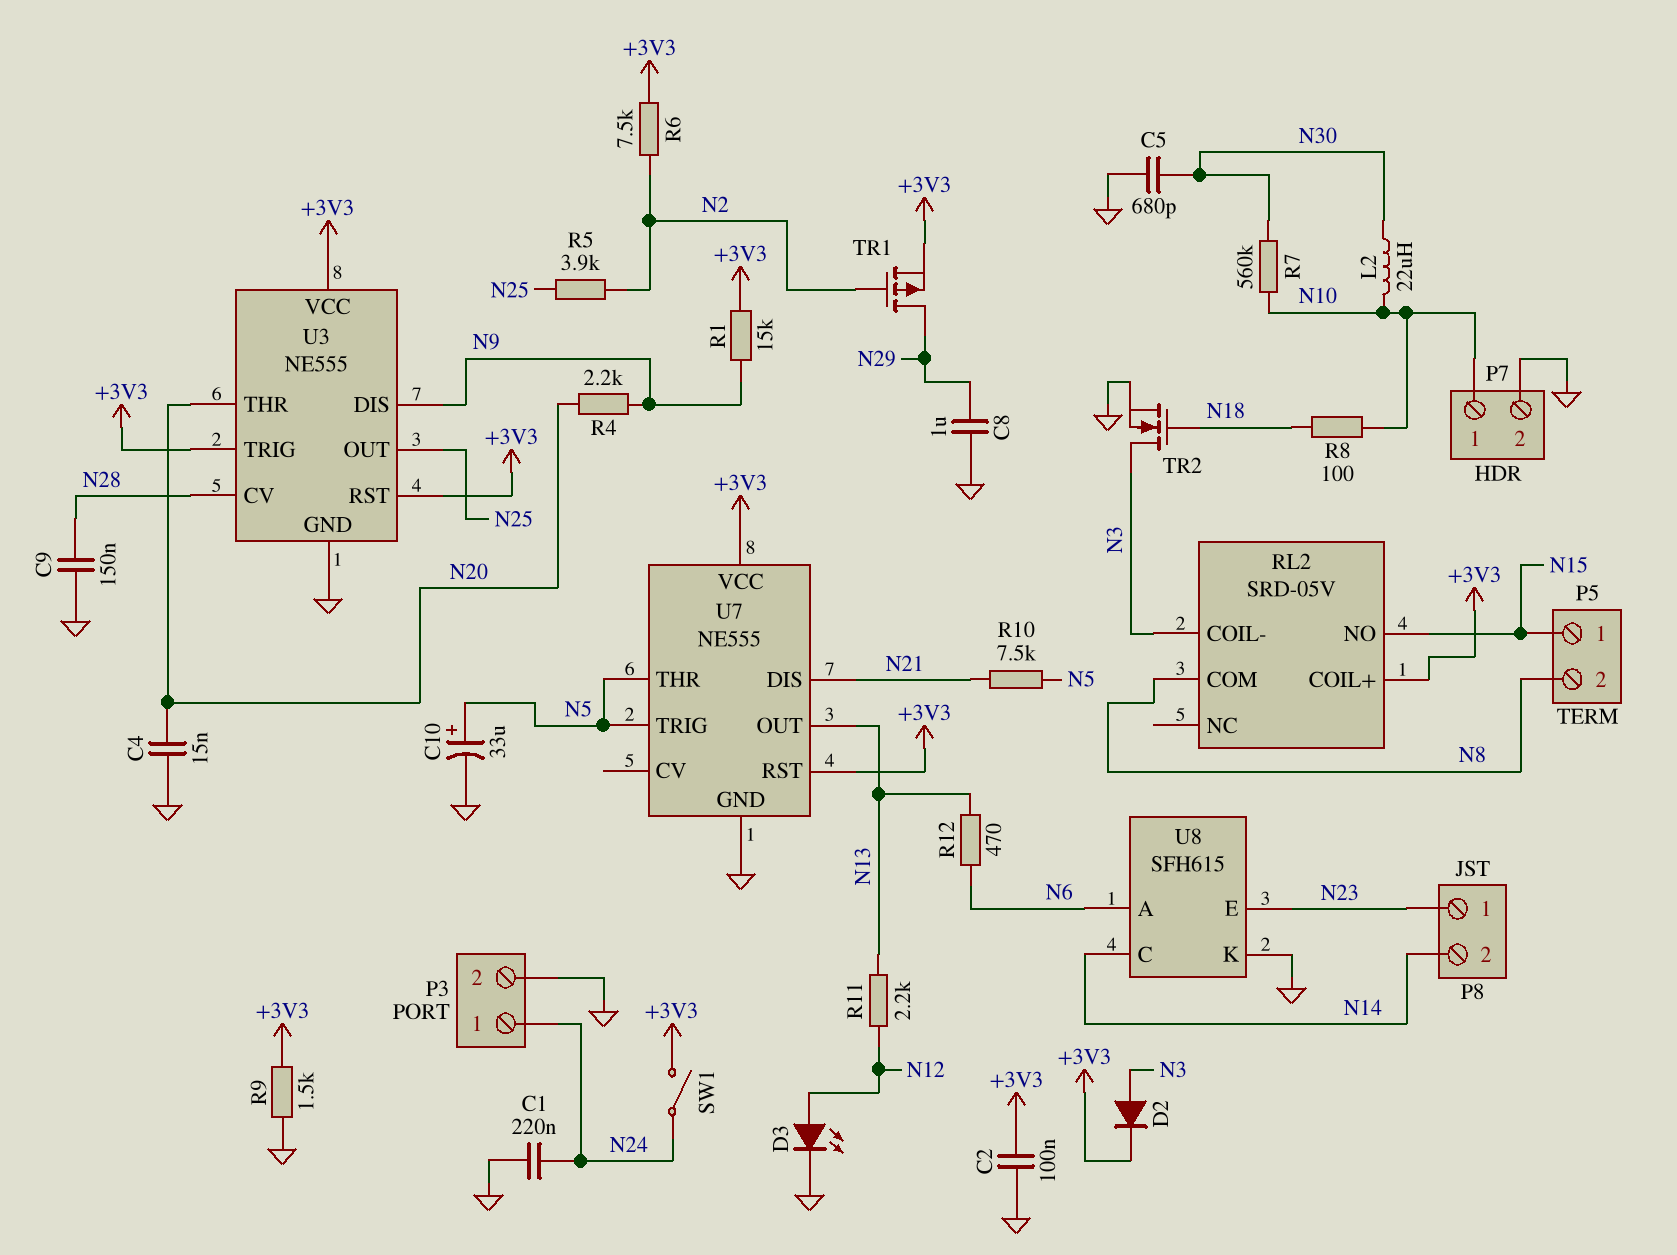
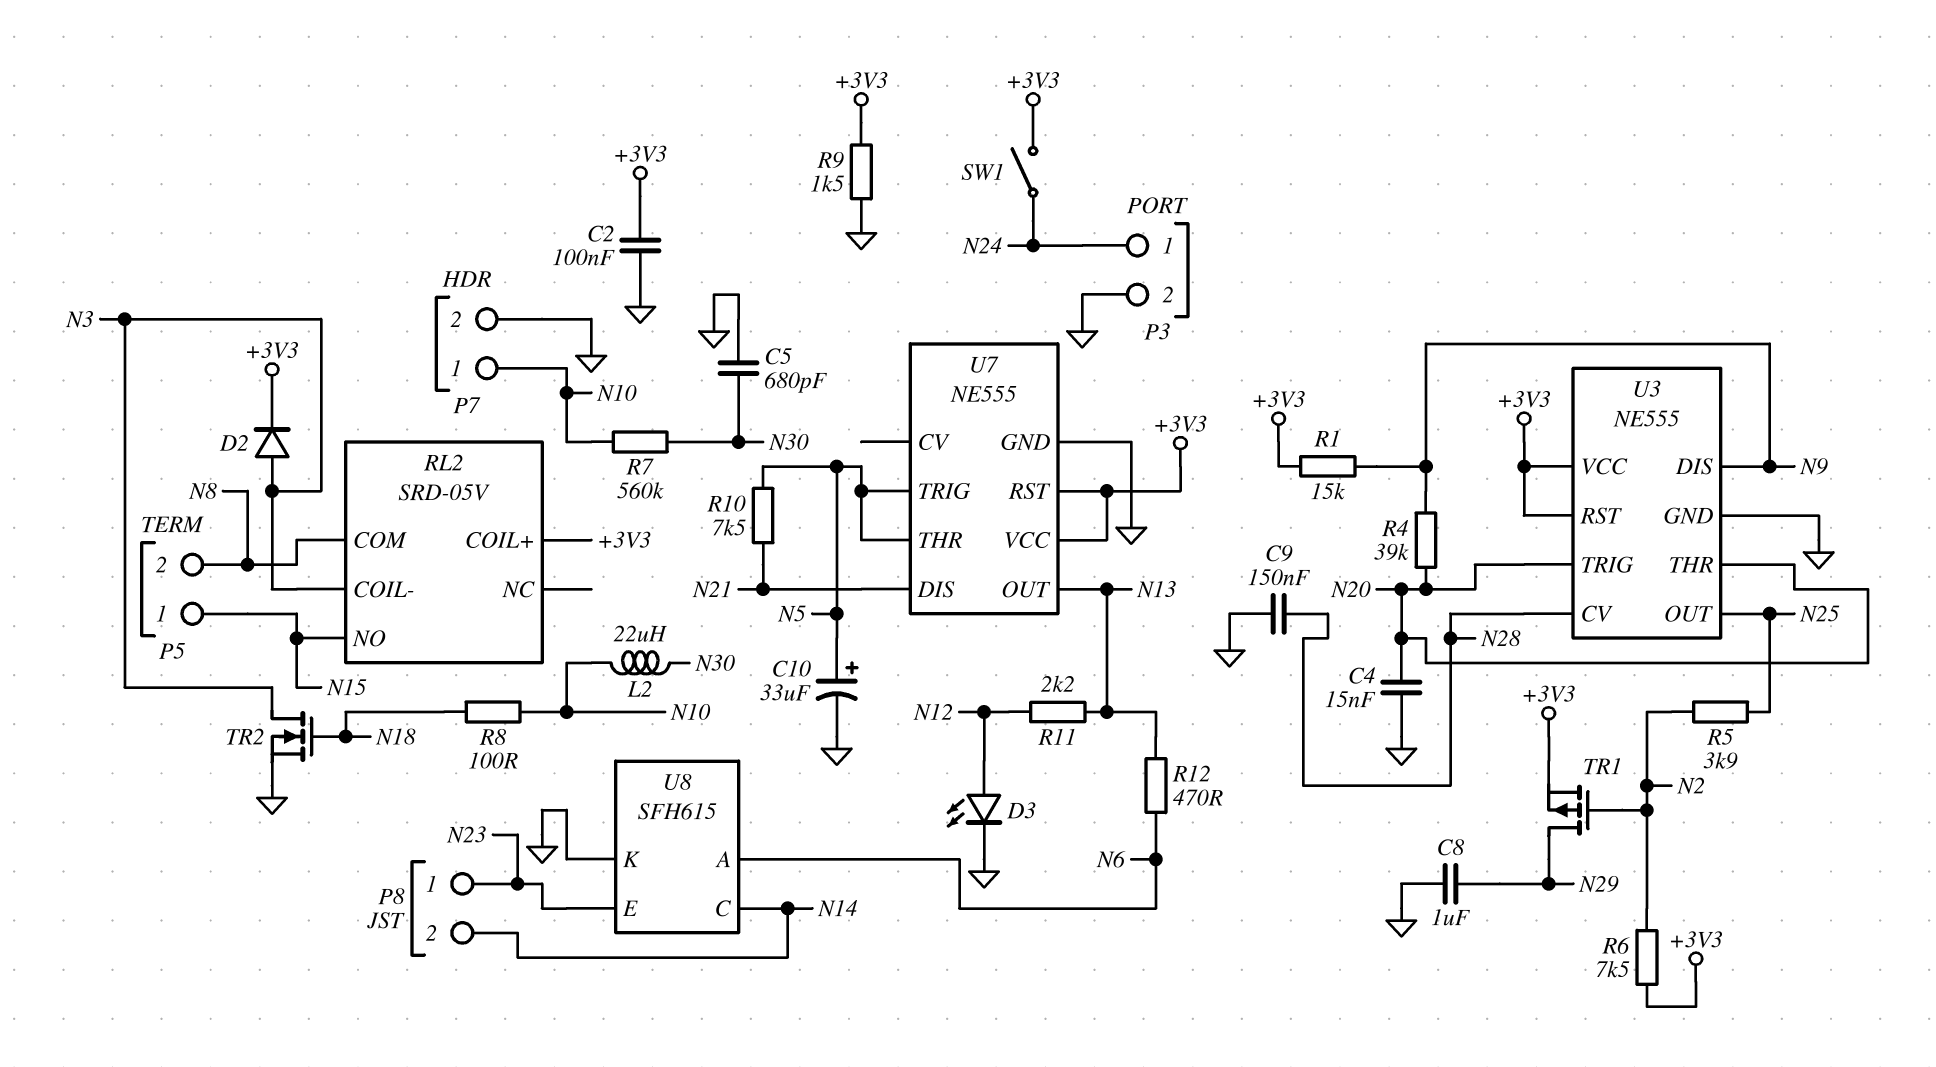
C1: 220nF (GND, N24) -> none
R4: 2.2k (N9, N20) -> 39k (N9, N20)
U3 pin TRIG: +3V3 -> N20

